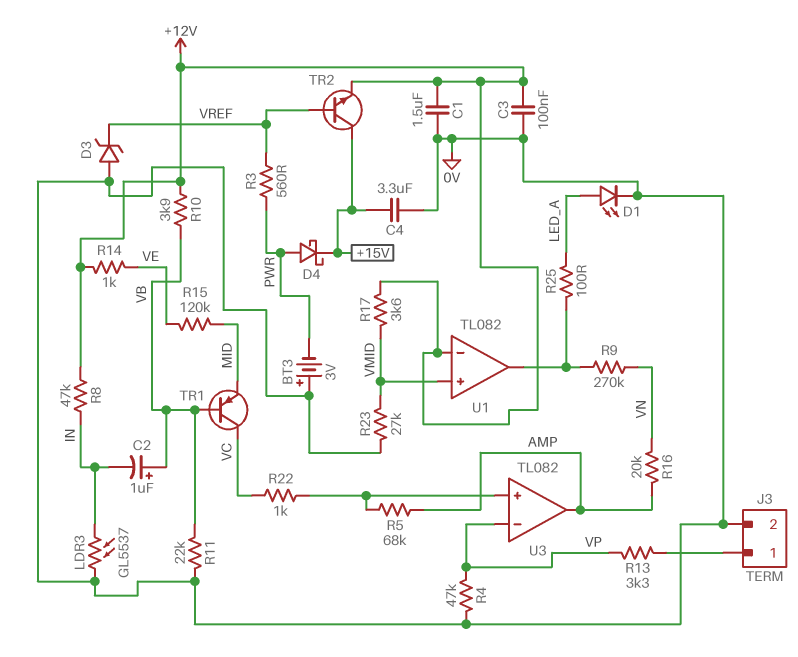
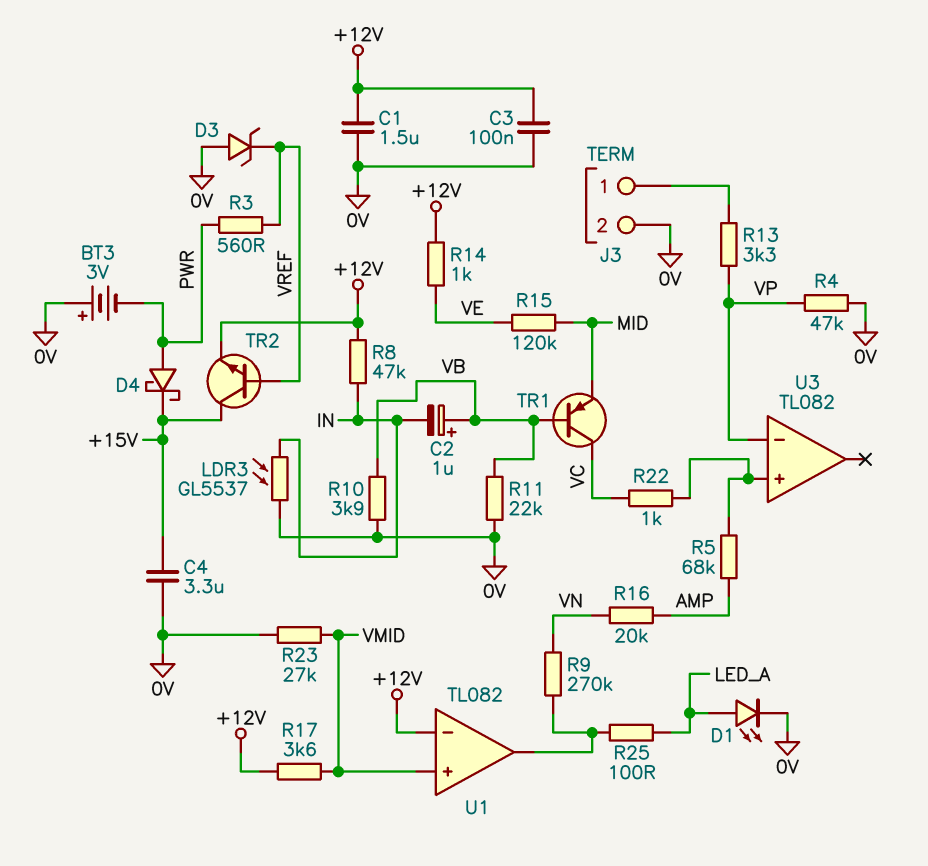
R10: 3.9k (+12V, VB) -> 3.9k (0V, VB)
U3 pin out: AMP -> none

